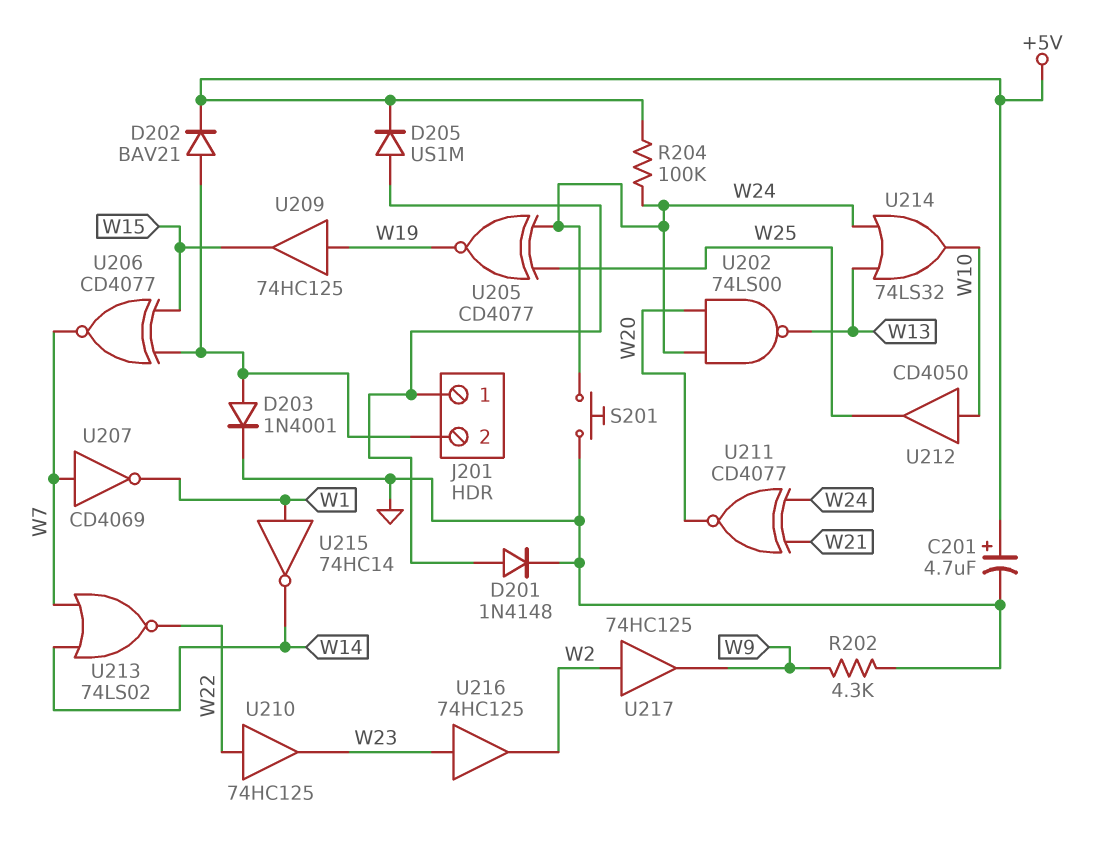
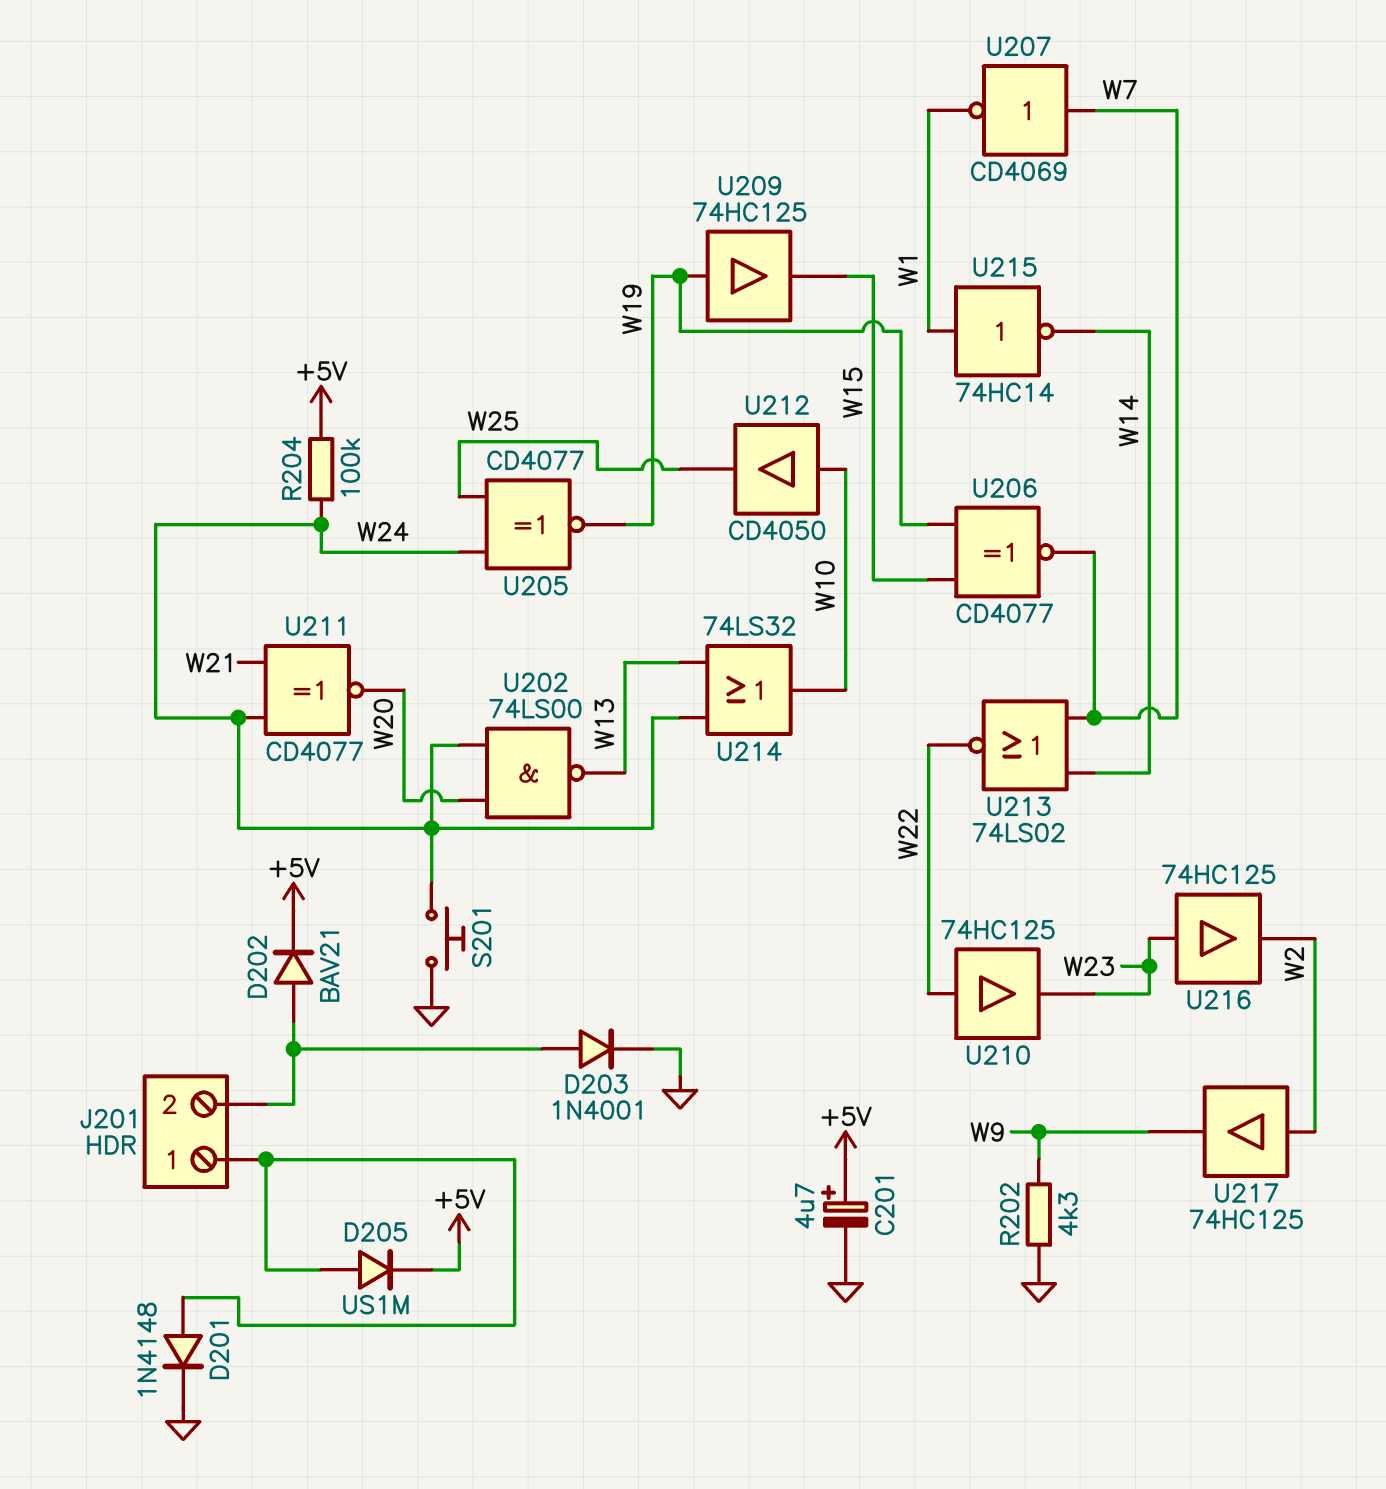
U206: XNOR CD4077 (in J201/2, in W15, out W7) -> XNOR CD4077 (in W15, in W19, out W7)

